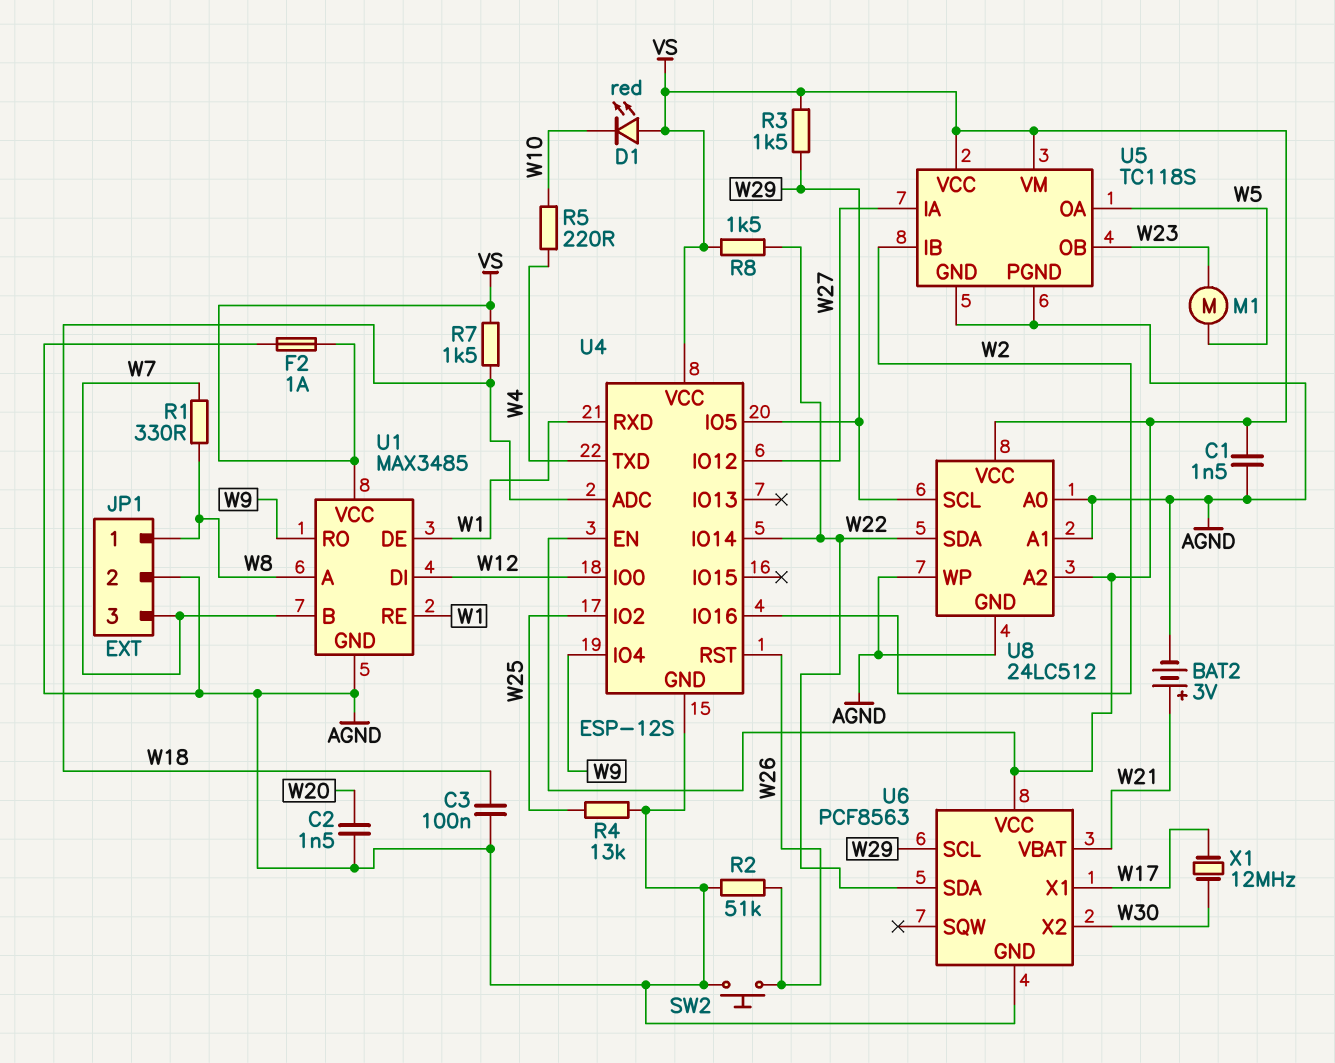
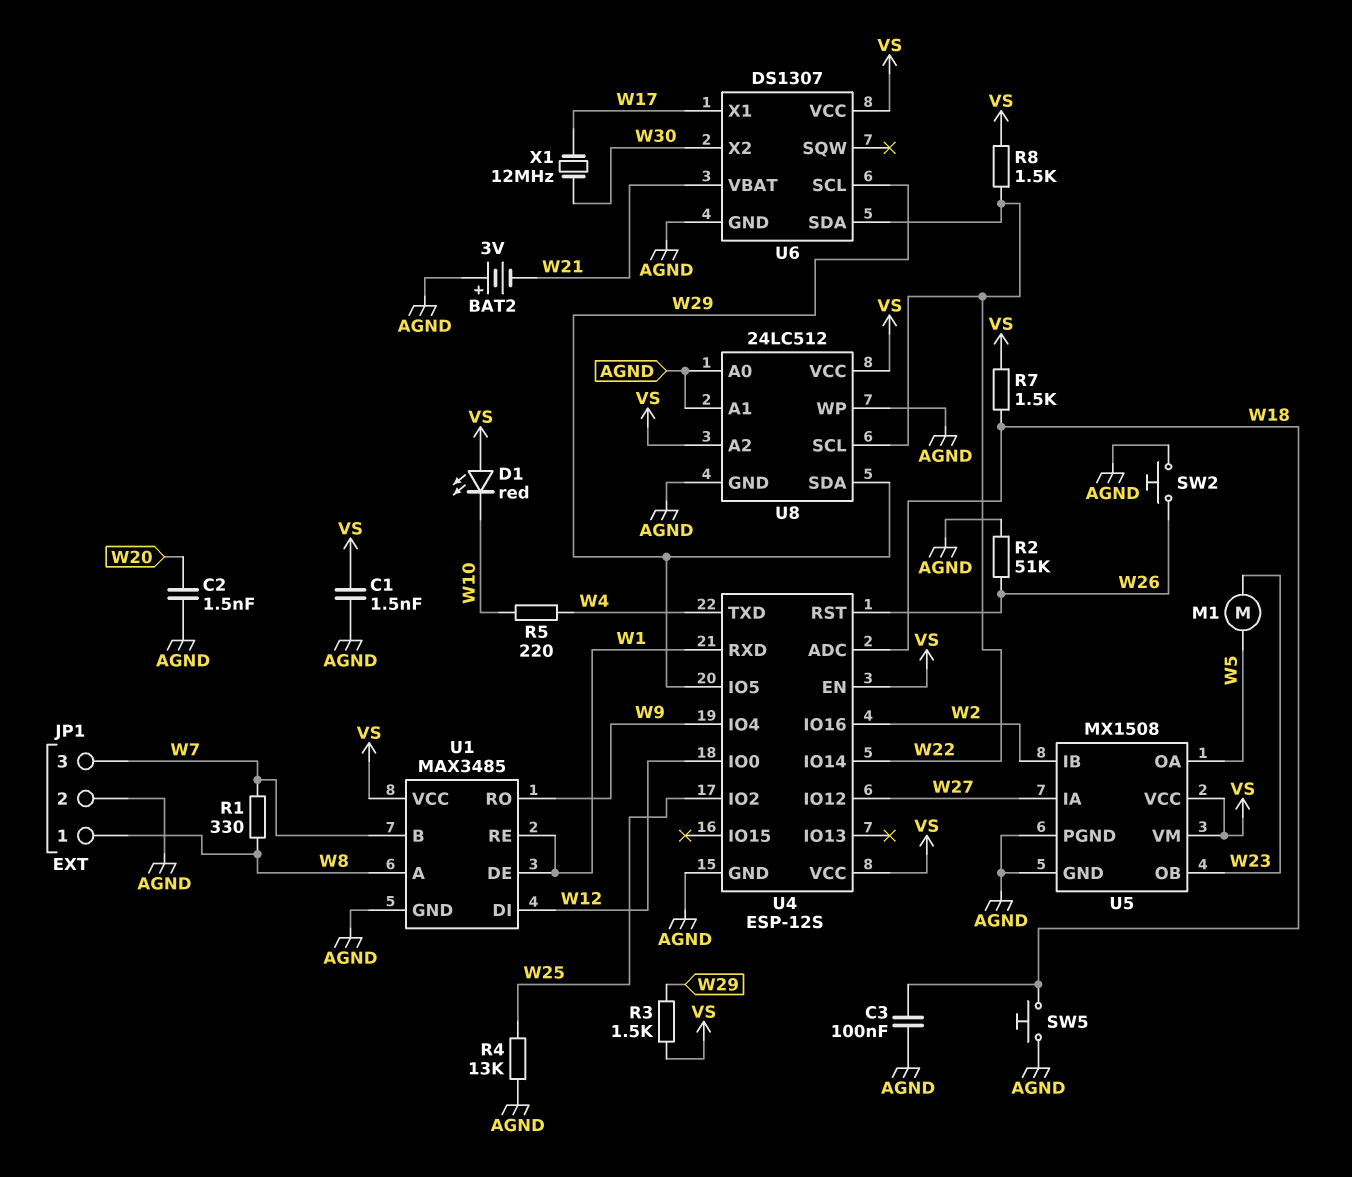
BAT2: 3V (plus W21, minus AGND) -> 3V (plus AGND, minus W21)
F2: 1A (AGND, VS) -> none
SW5: none -> button (AGND, W18)
U5: TC118S -> MX1508
U6: PCF8563 -> DS1307
U8 pin SCL: W29 -> W22
U8 pin SDA: W22 -> W29

